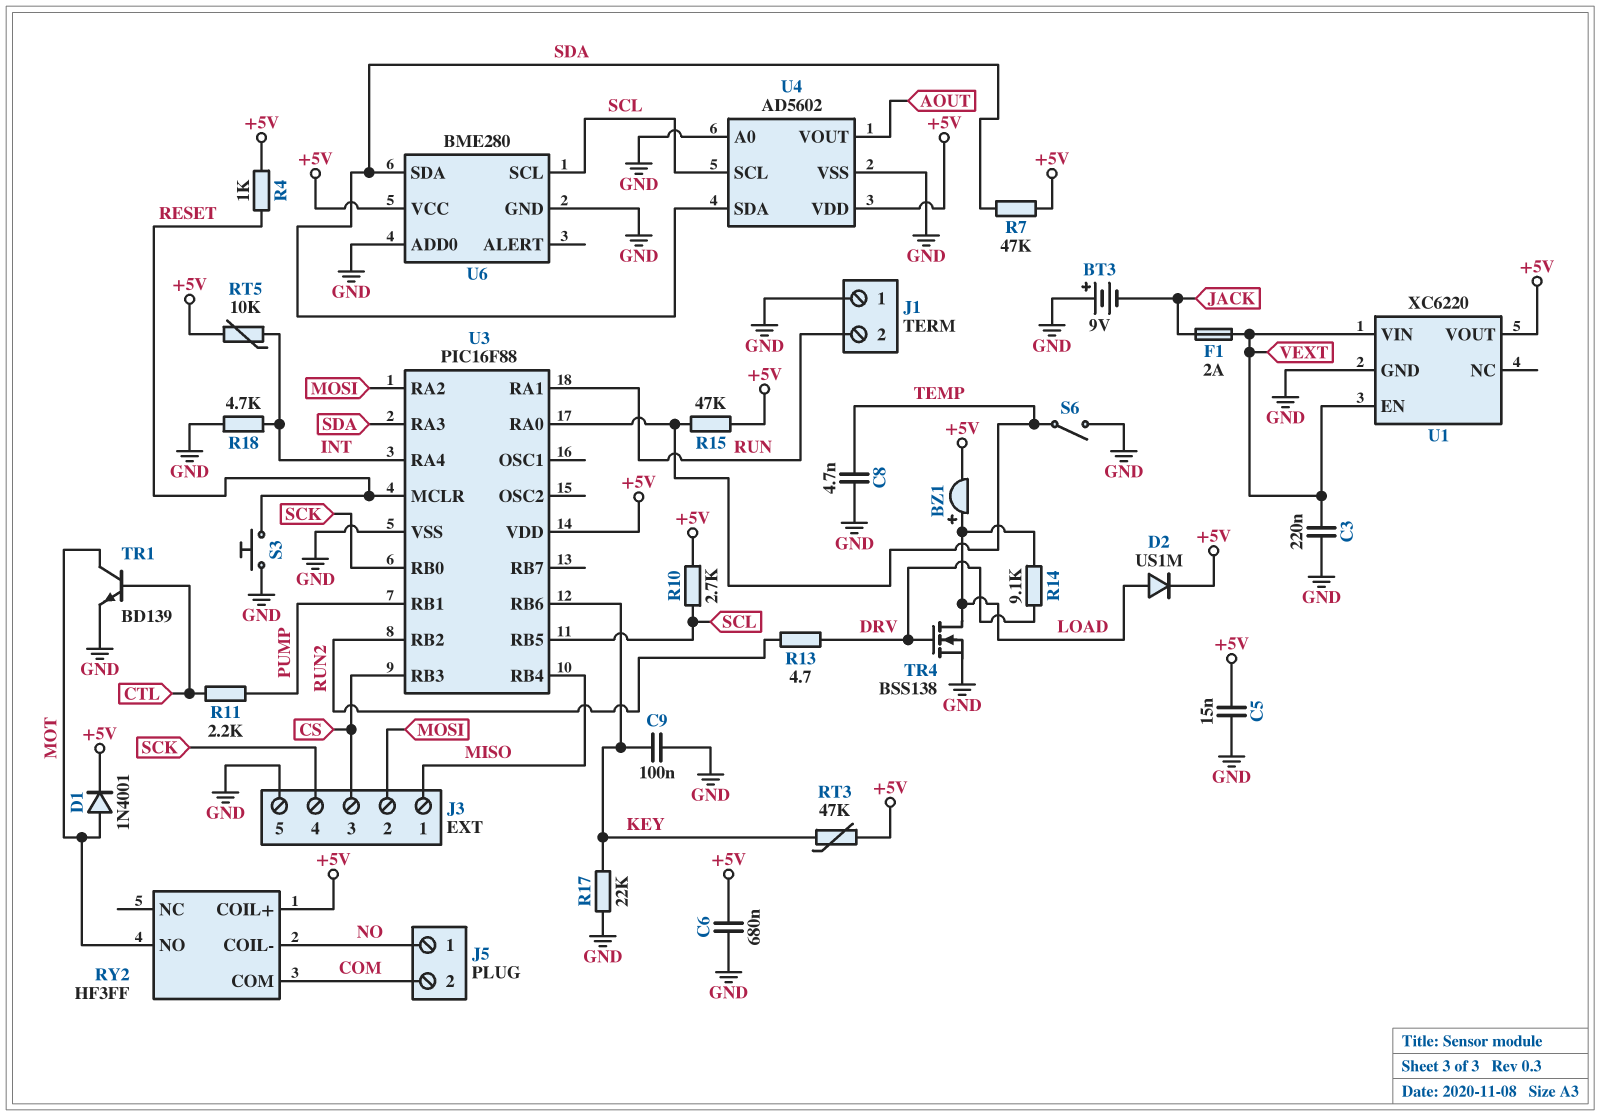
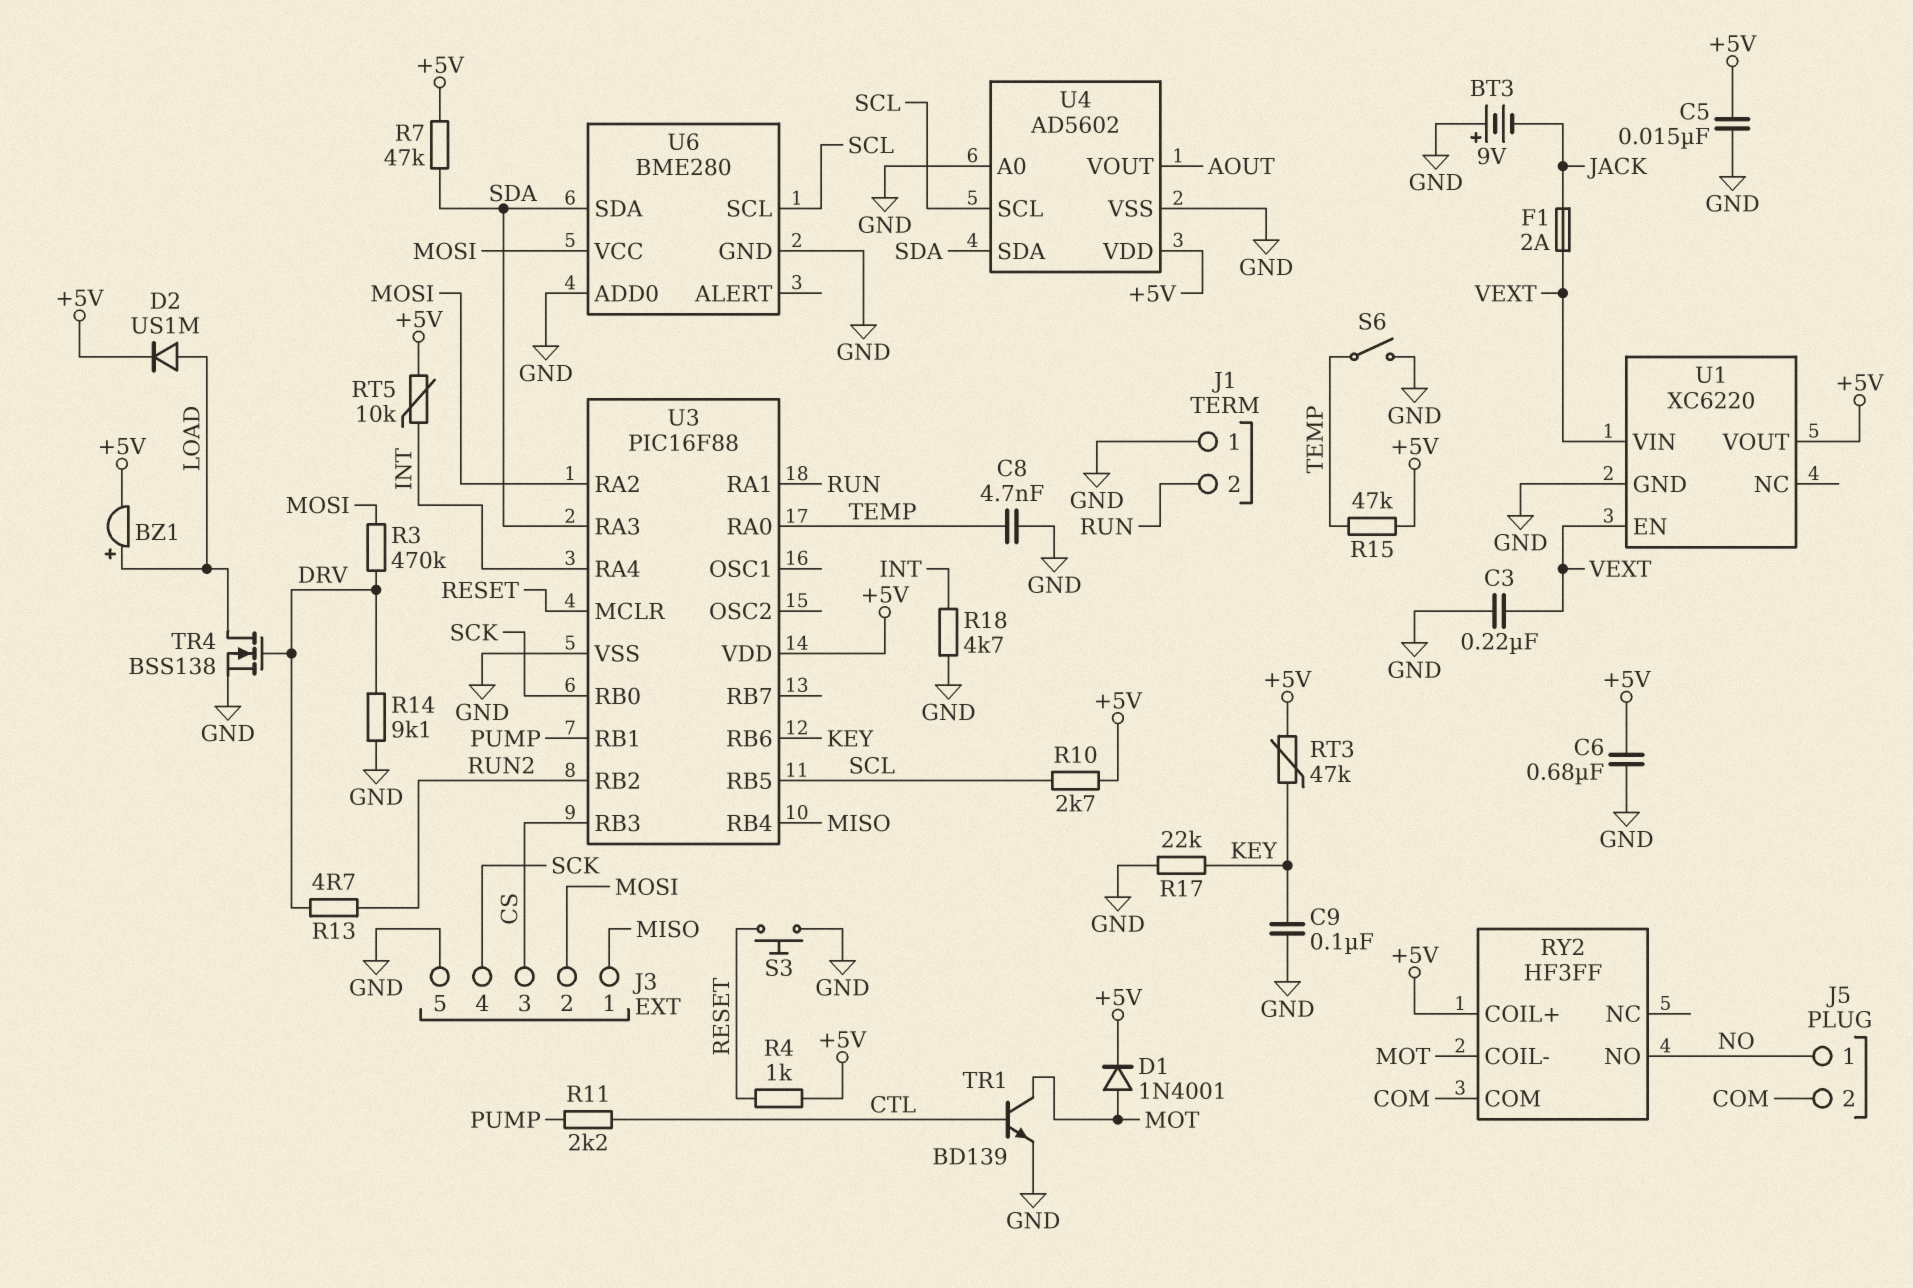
R3: none -> 470k (DRV, MOSI)
R14: 9.1k (DRV, LOAD) -> 9.1k (DRV, GND)
RY2 pin COIL-: NO -> MOT
RY2 pin NO: MOT -> NO
U6 pin VCC: +5V -> MOSI

